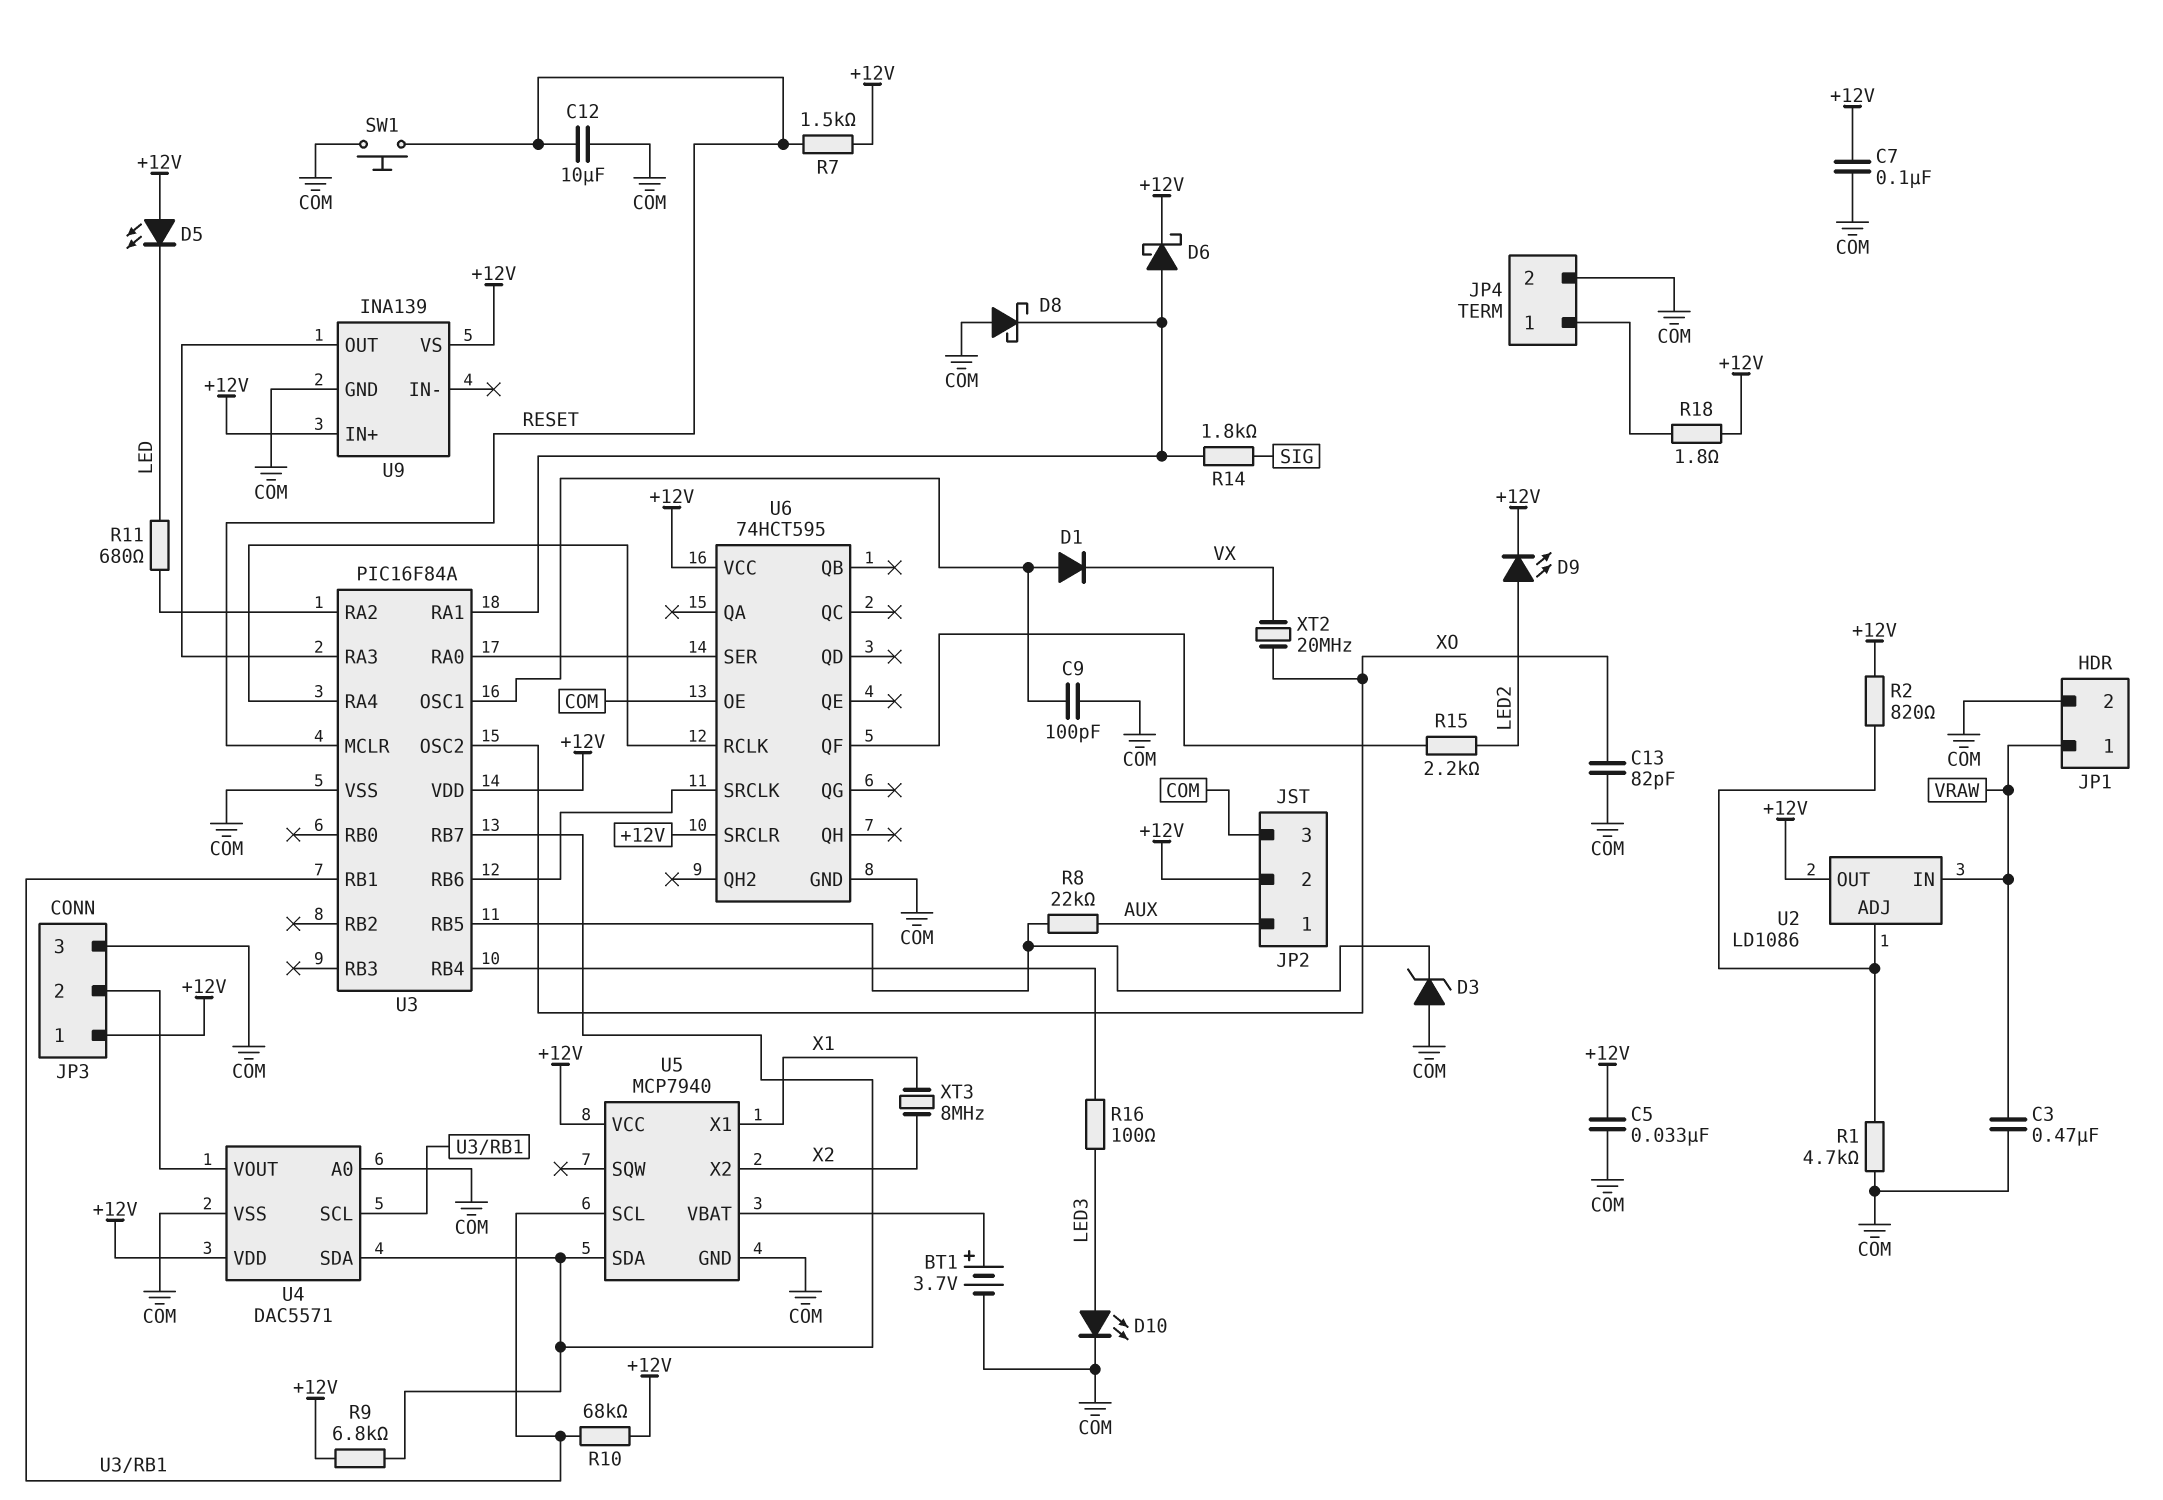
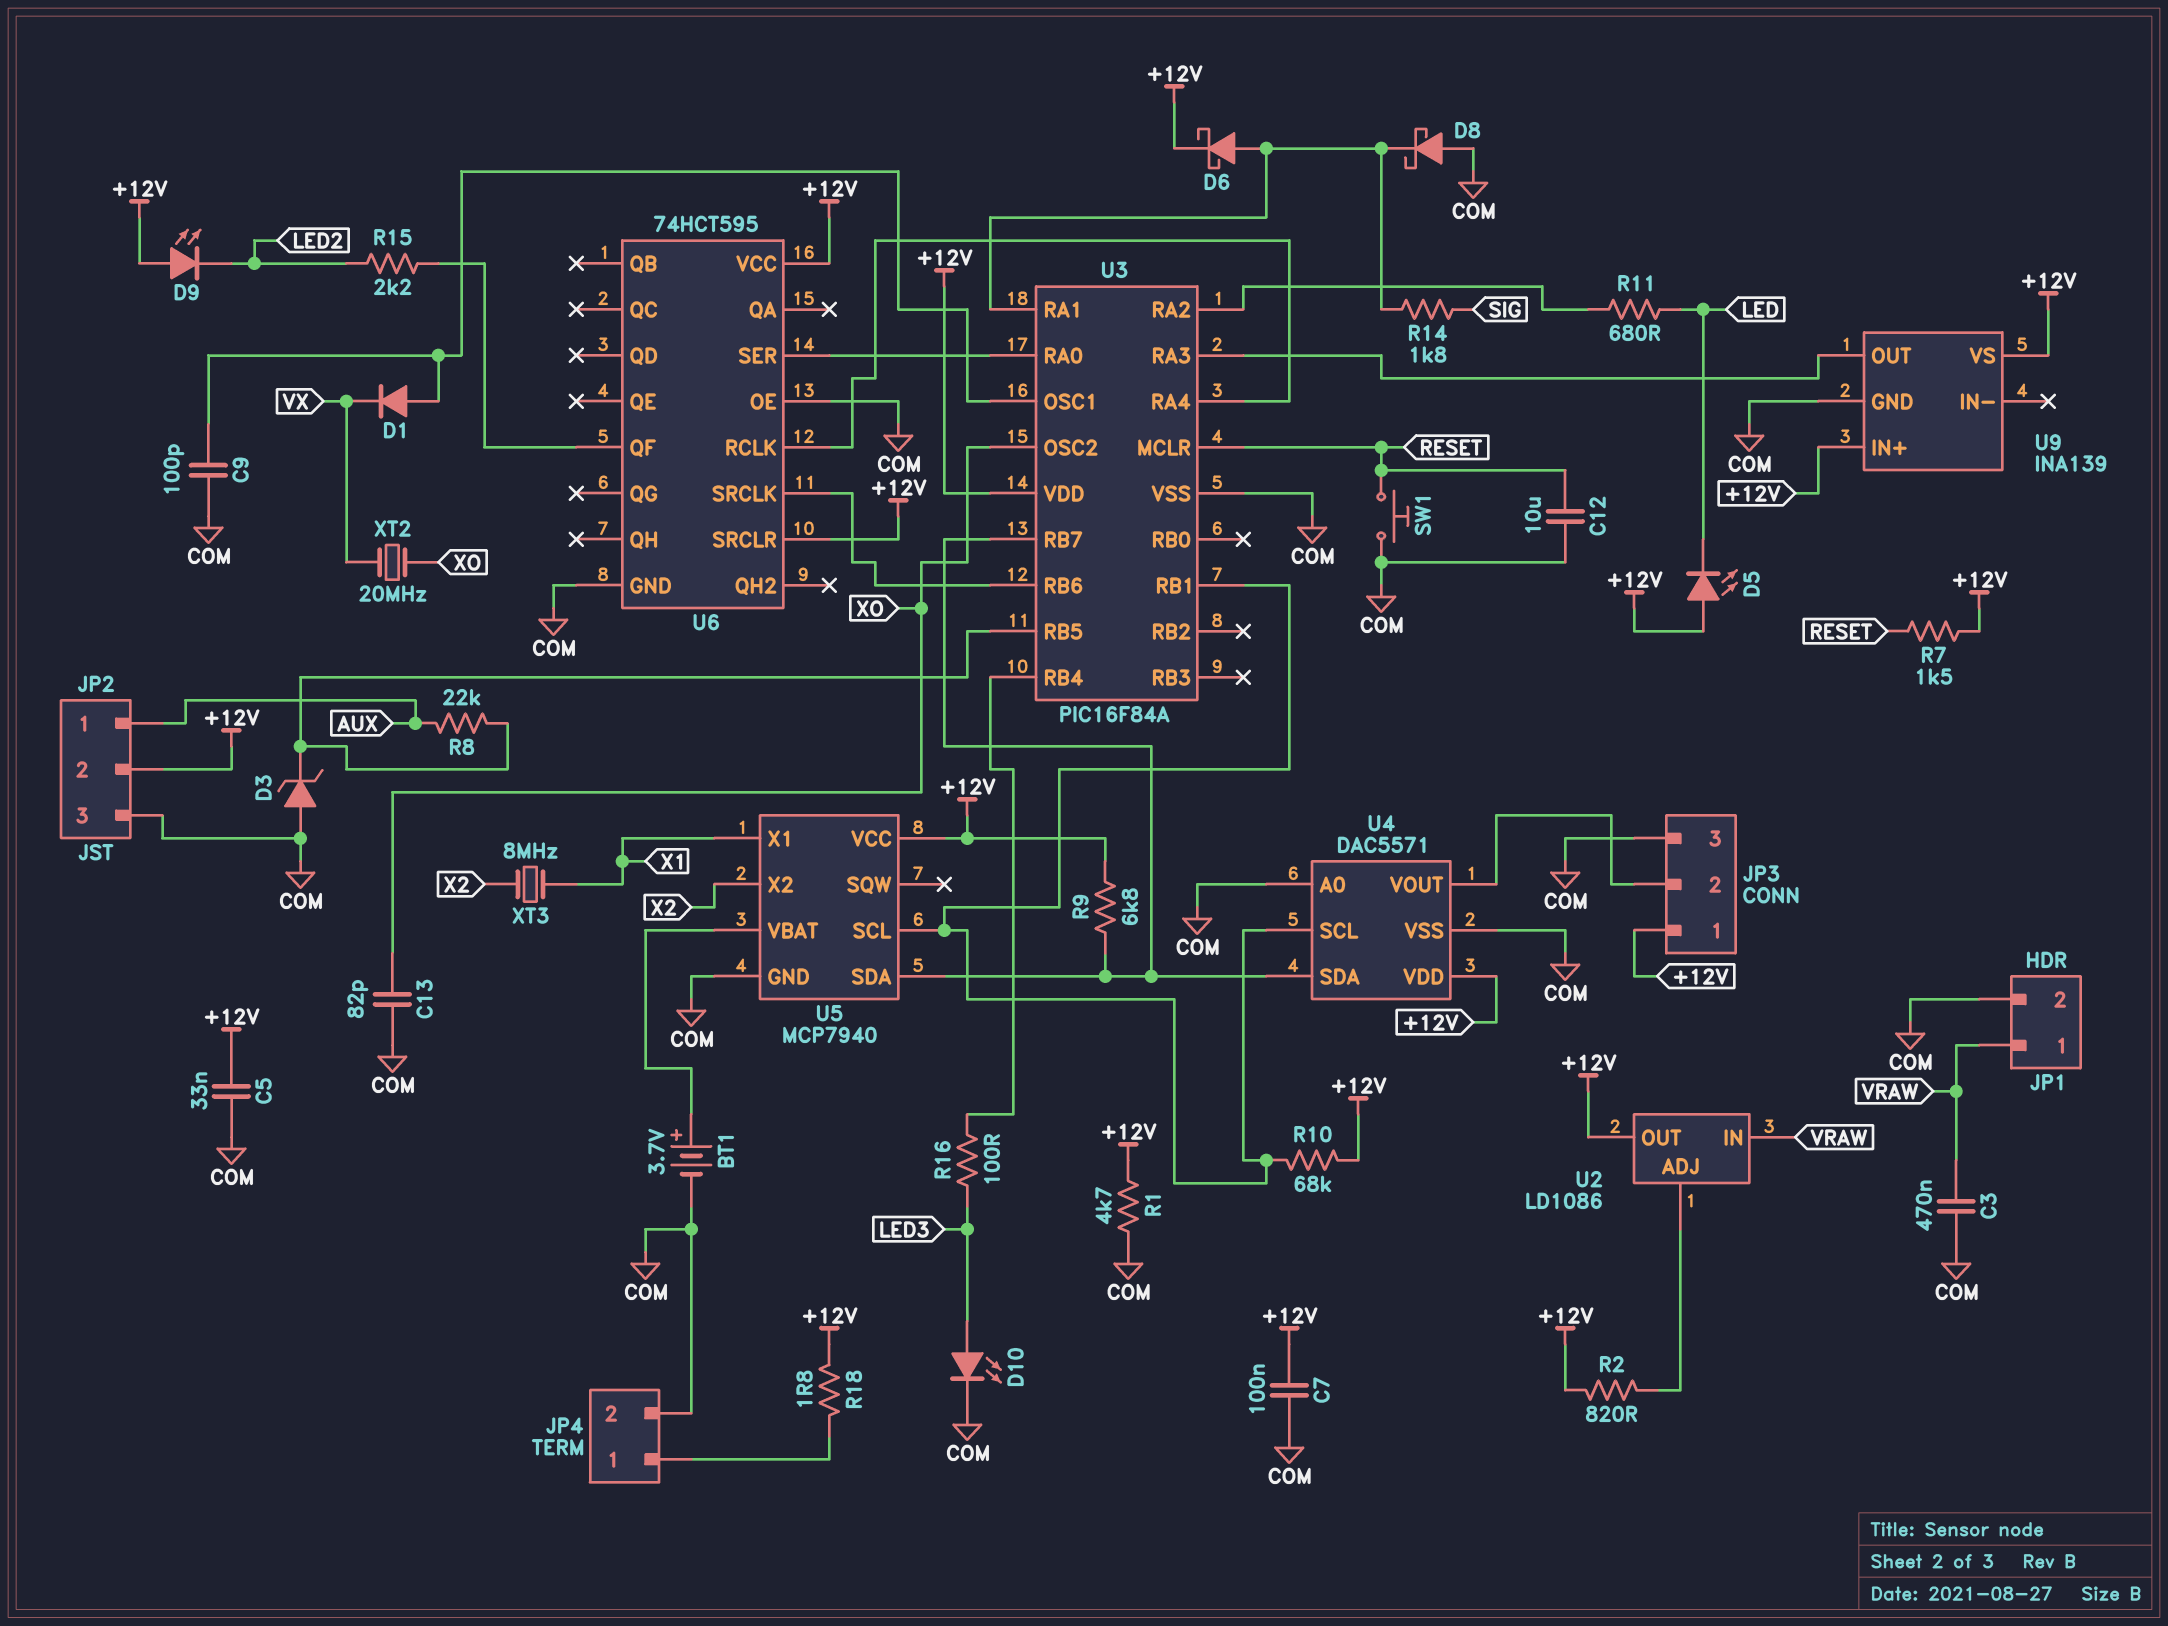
D9: LED (A LED2, K +12V) -> LED (A +12V, K LED2)
R1: 4.7k (COM, U2/ADJ) -> 4.7k (+12V, COM)

